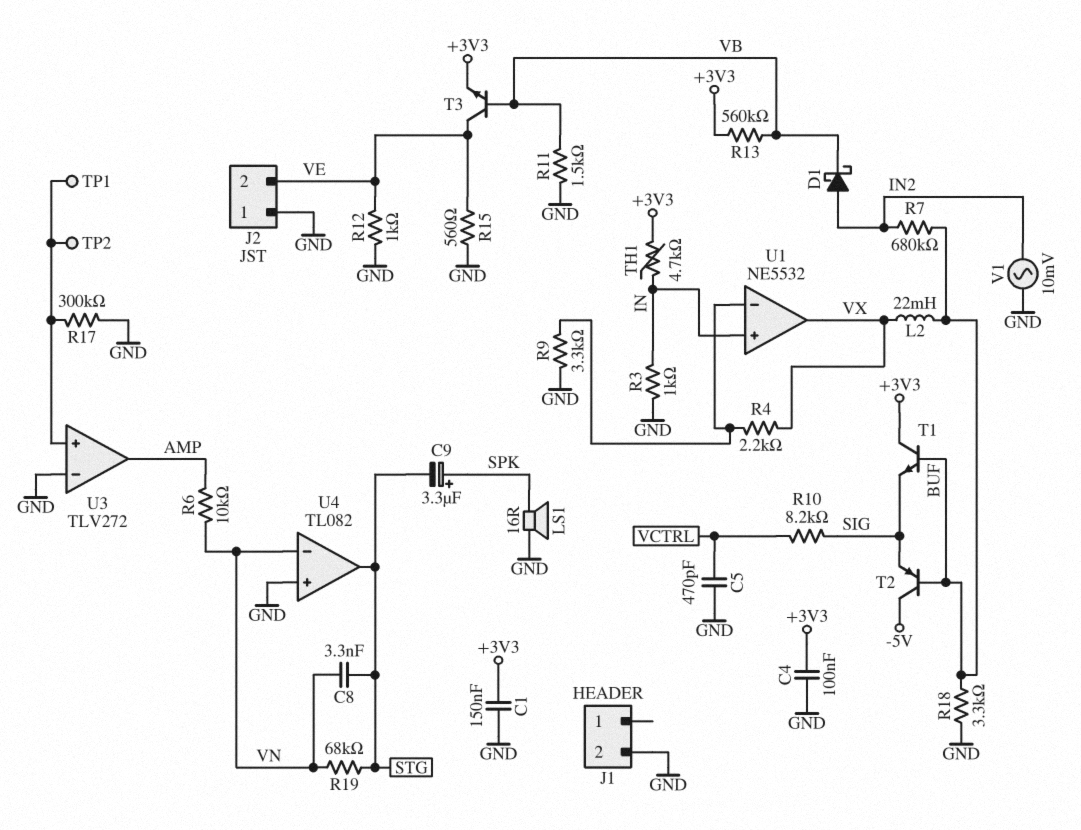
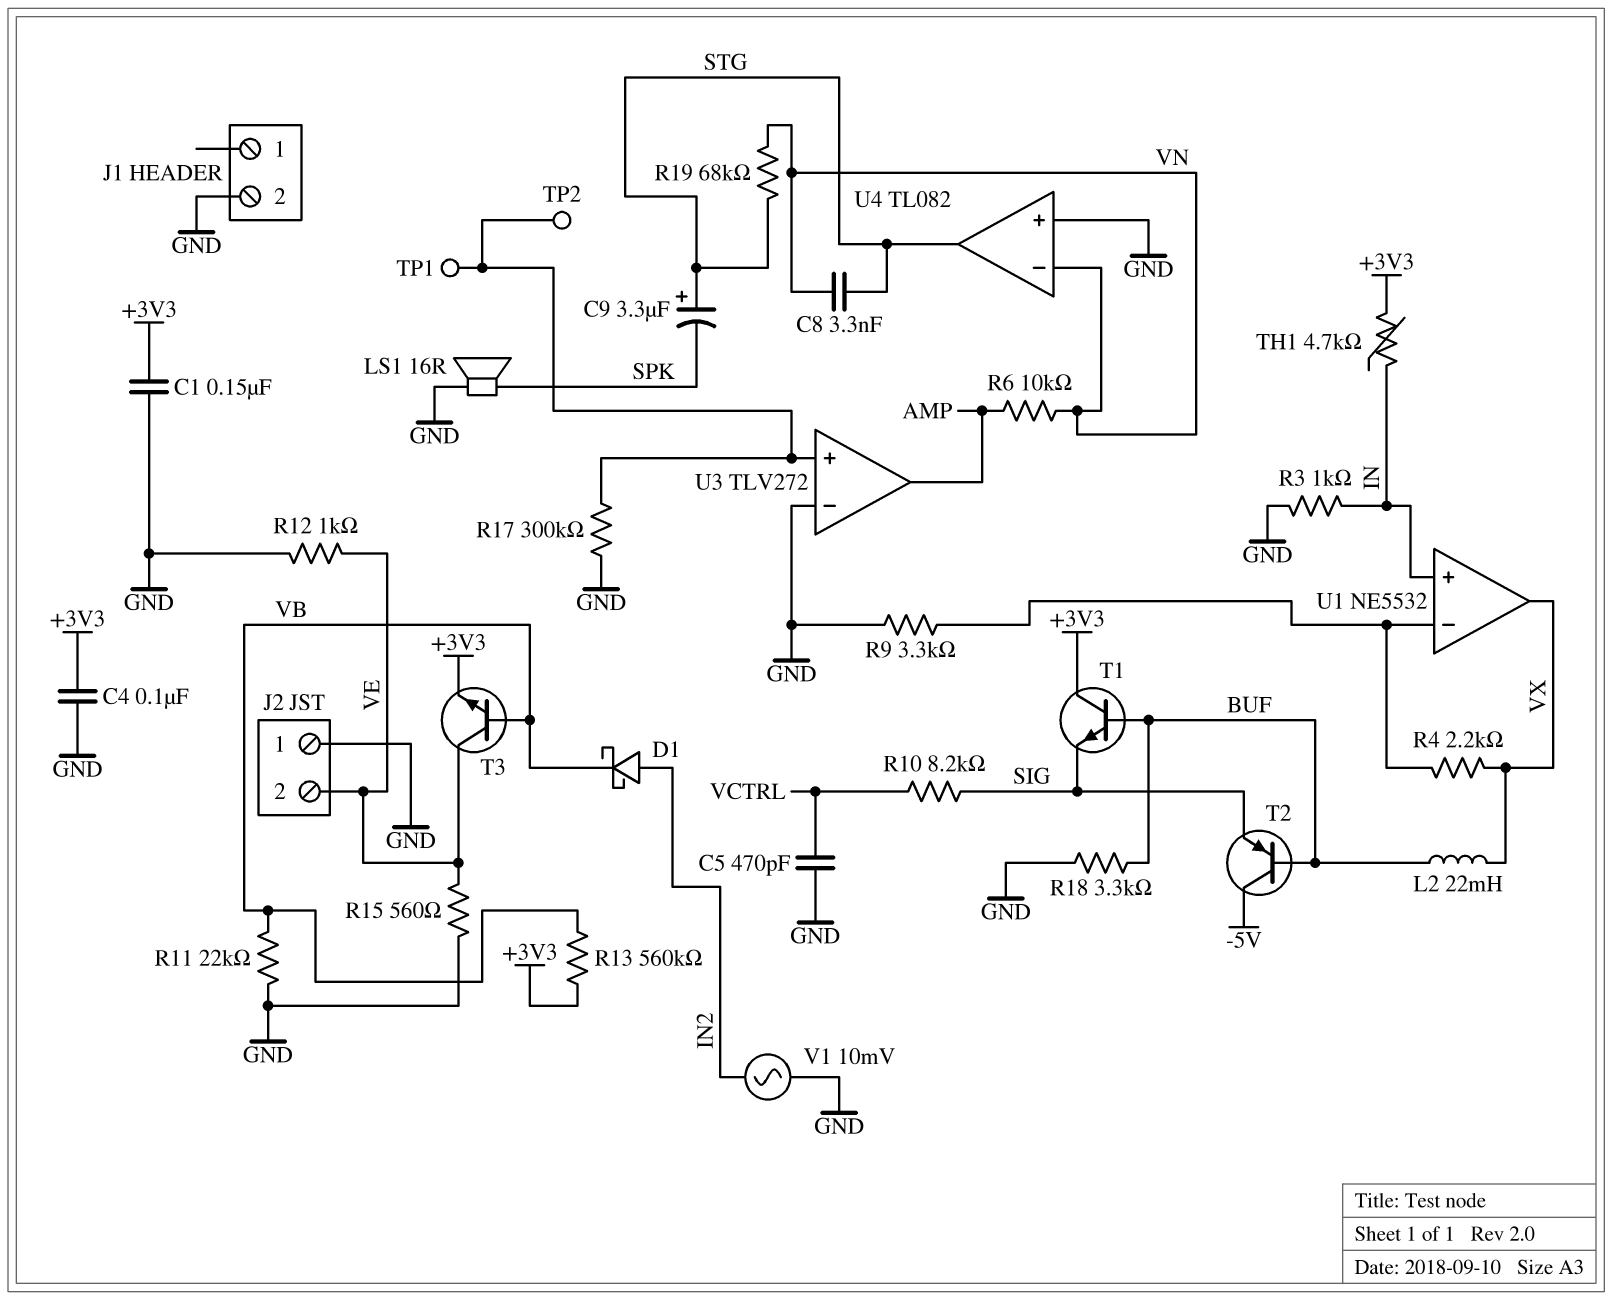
C9: 3.3uF (plus SPK, minus STG) -> 3.3uF (plus STG, minus SPK)
R7: 680k (BUF, IN2) -> none
R11: 1.5k (GND, VB) -> 22k (GND, VB)

